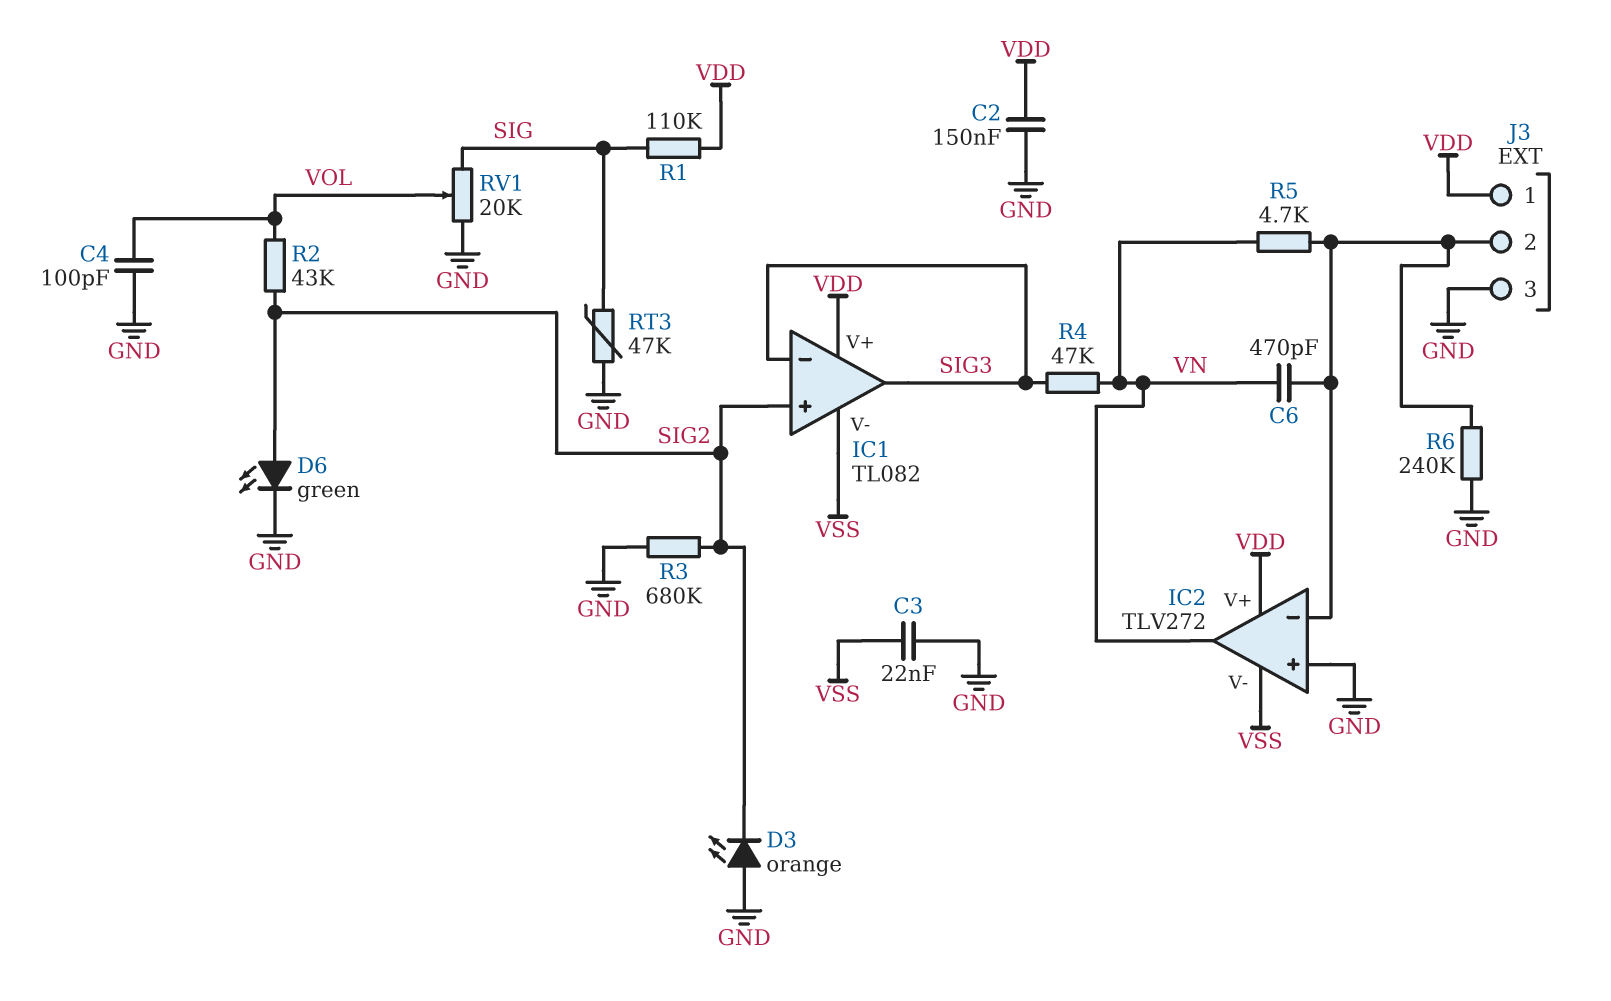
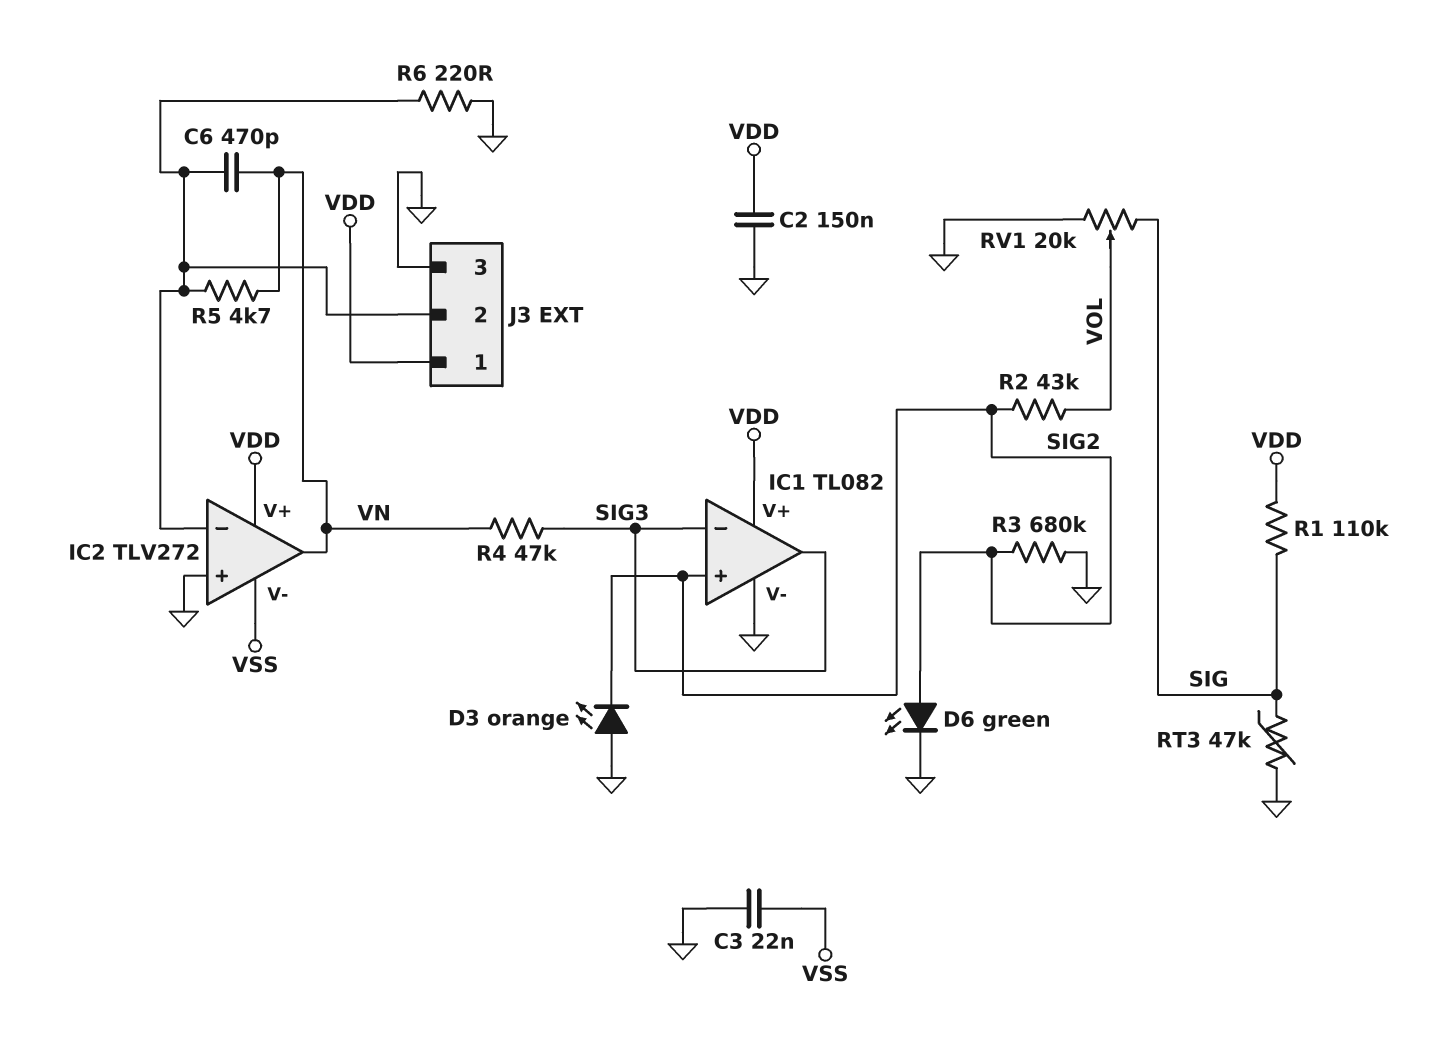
C4: 100pF (GND, VOL) -> none
IC1 pin V-: VSS -> GND
R6: 240k (GND, IC2/in-) -> 220 (GND, IC2/in-)

